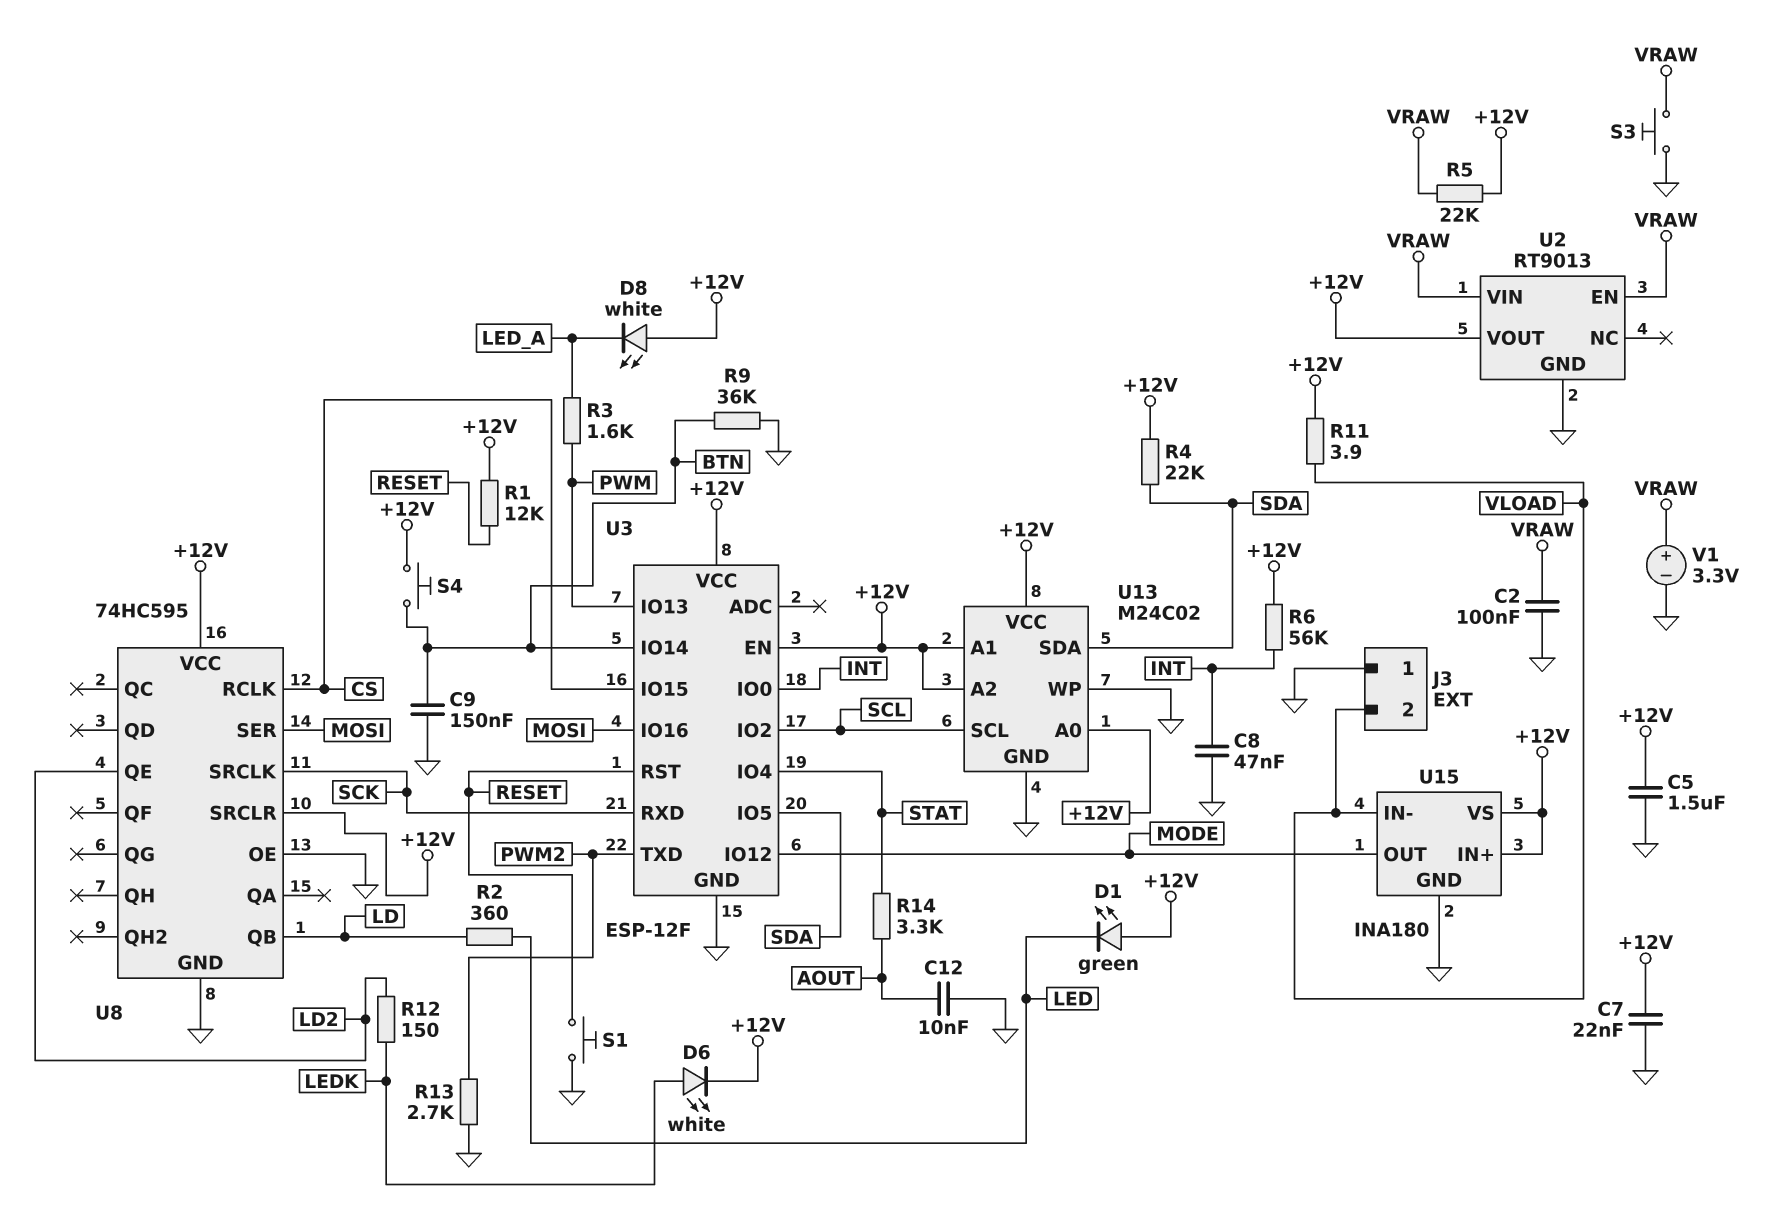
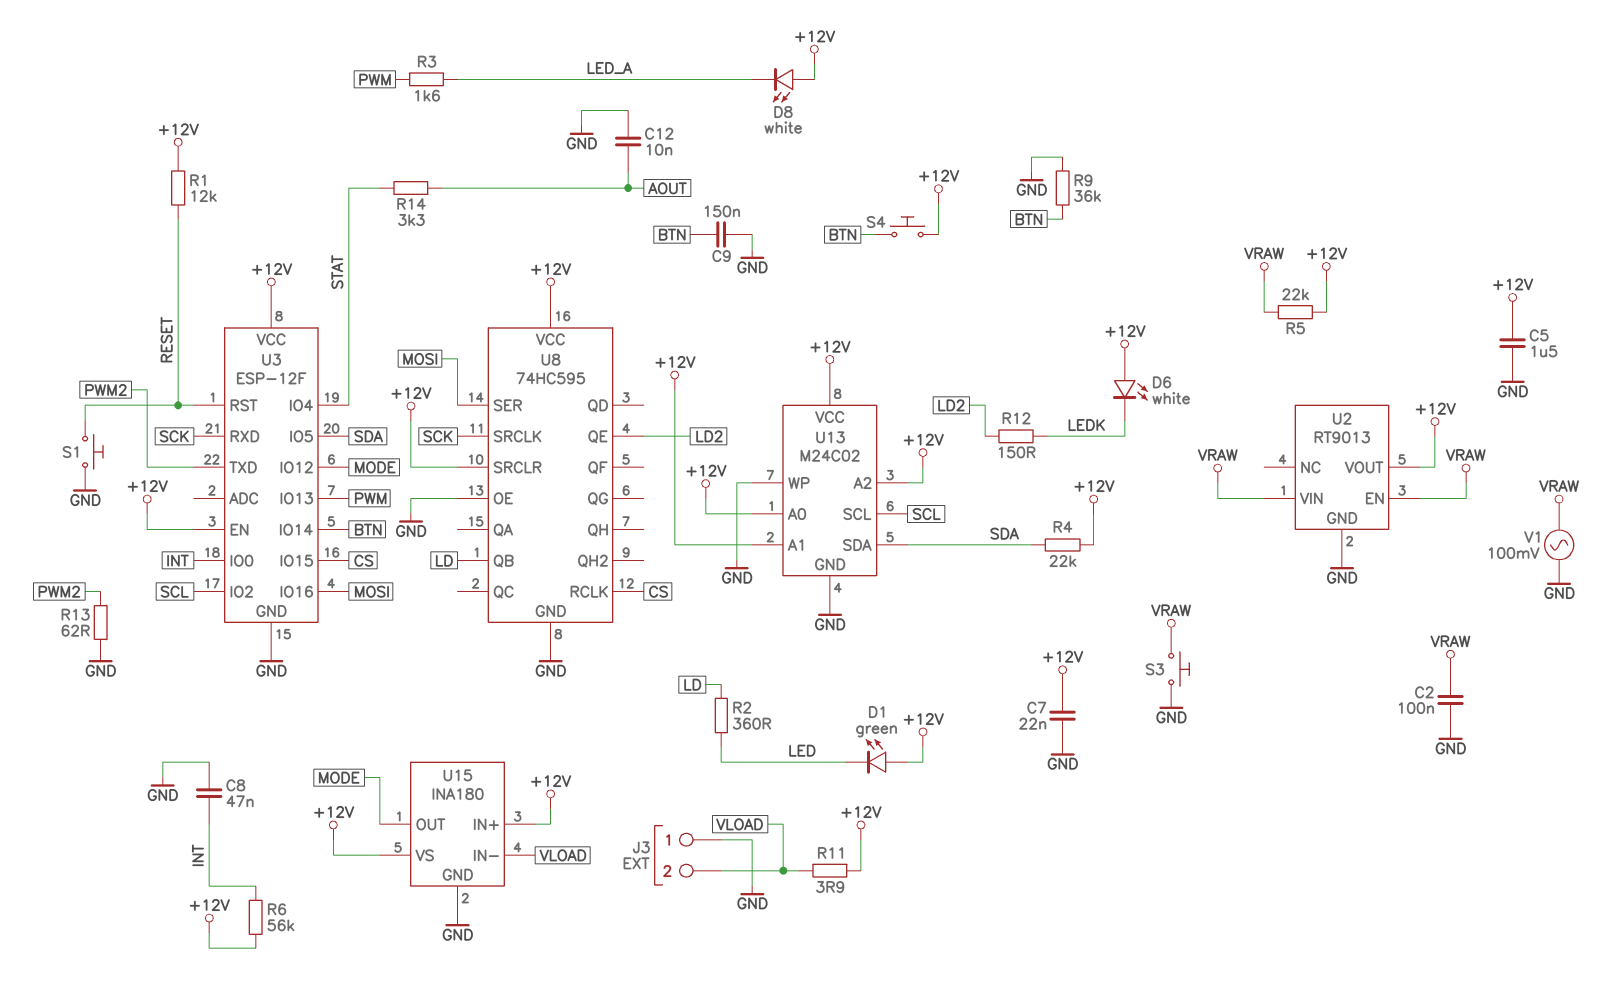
D6: LED white (A LEDK, K +12V) -> LED white (A +12V, K LEDK)
R13: 2.7k (GND, PWM2) -> 62 (GND, PWM2)
V1: 3.3V (plus VRAW, minus GND) -> AC 100mV (GND, VRAW)

